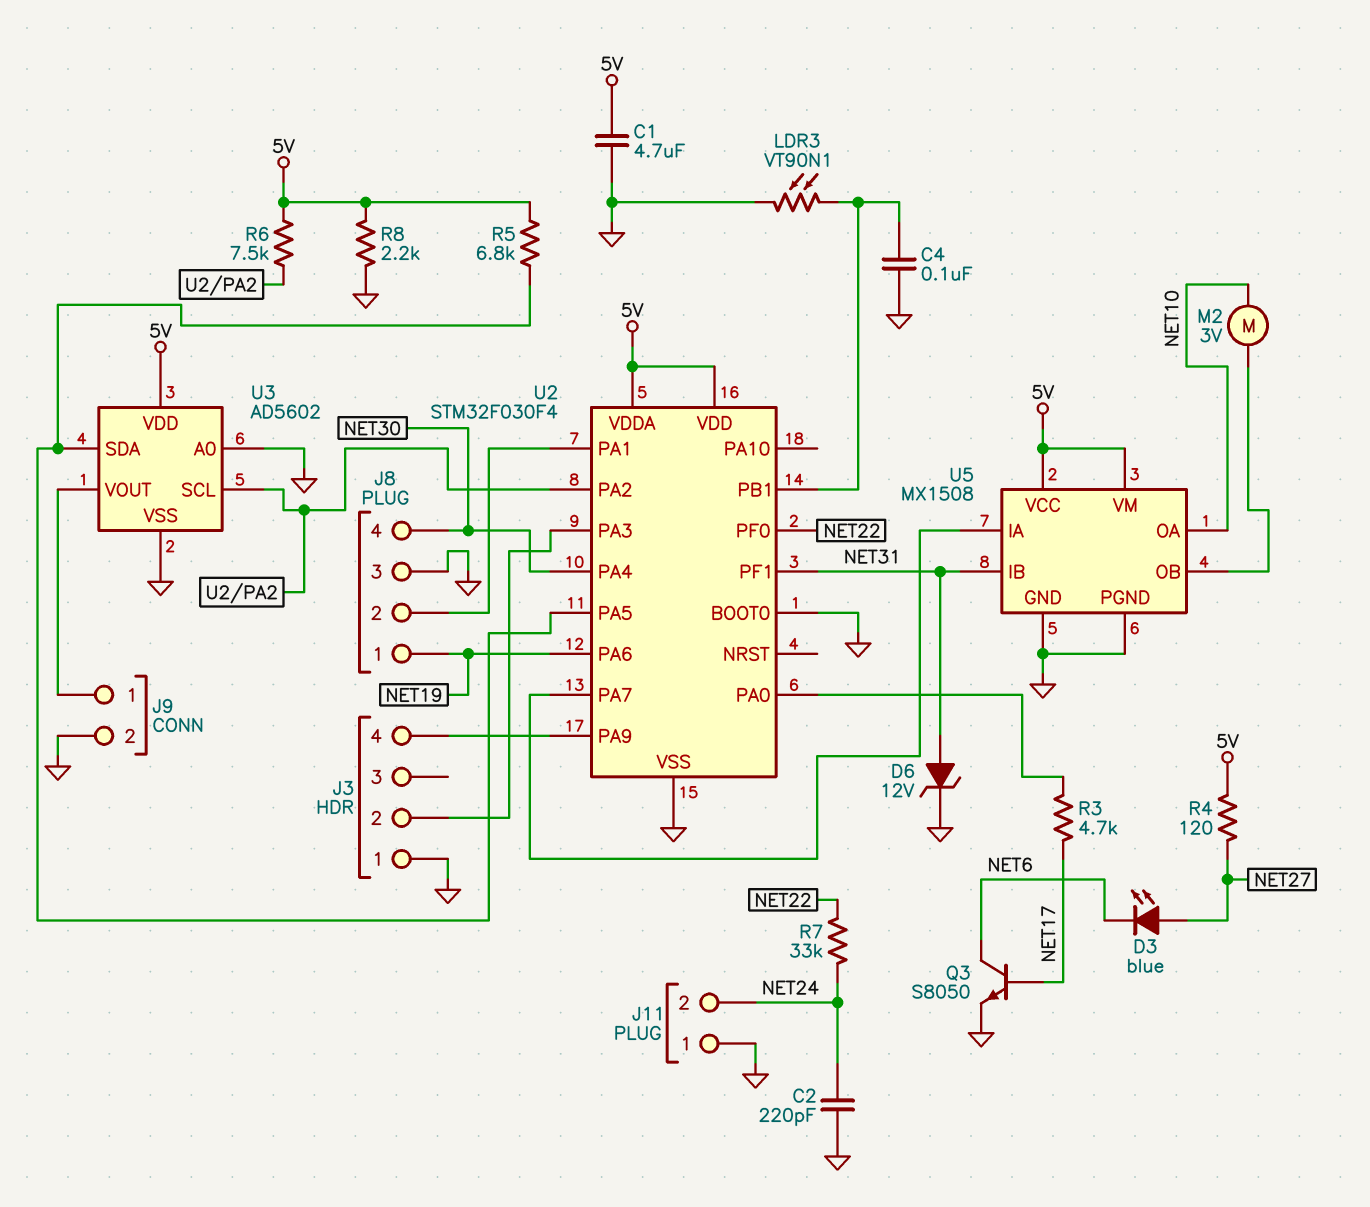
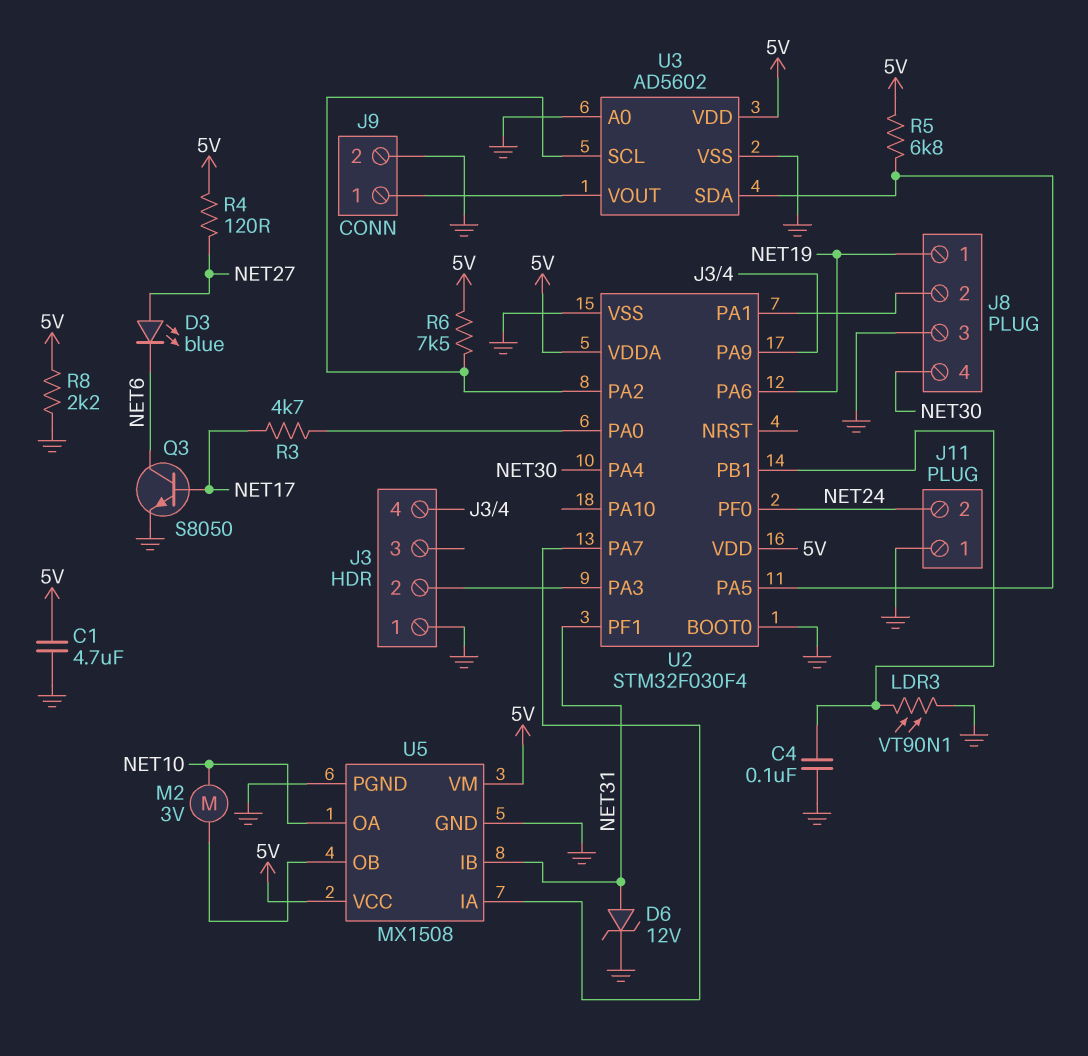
C2: 220pF (GND, NET24) -> none
R7: 33k (NET22, NET24) -> none
U2 pin PF0: NET22 -> NET24

